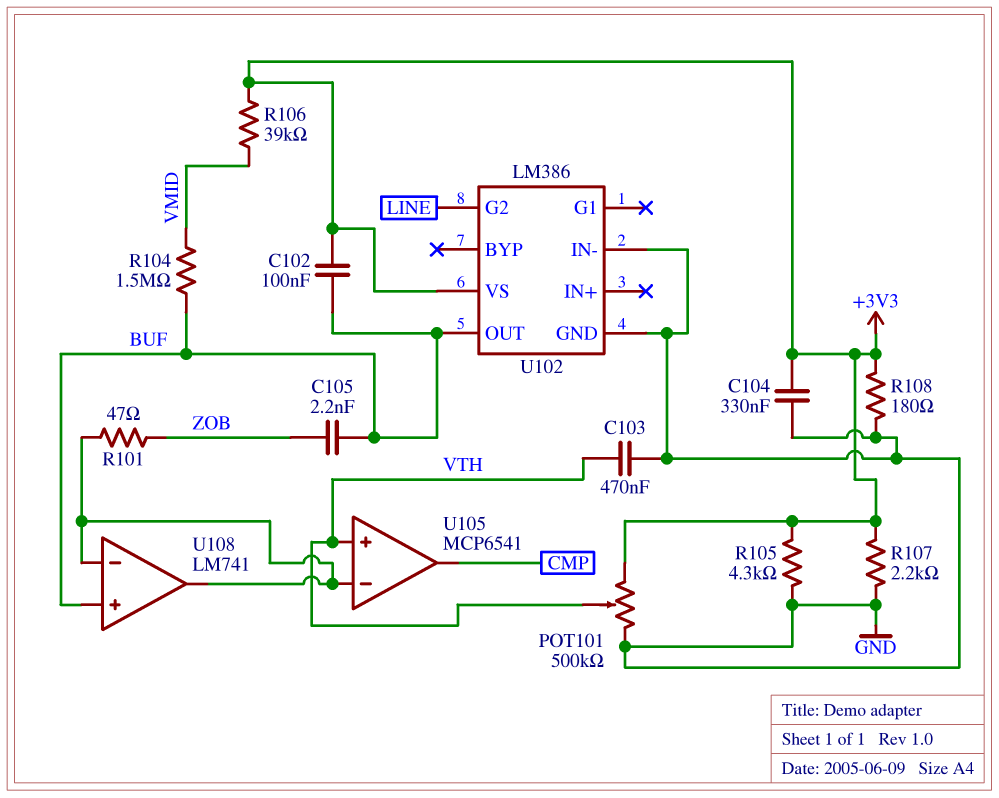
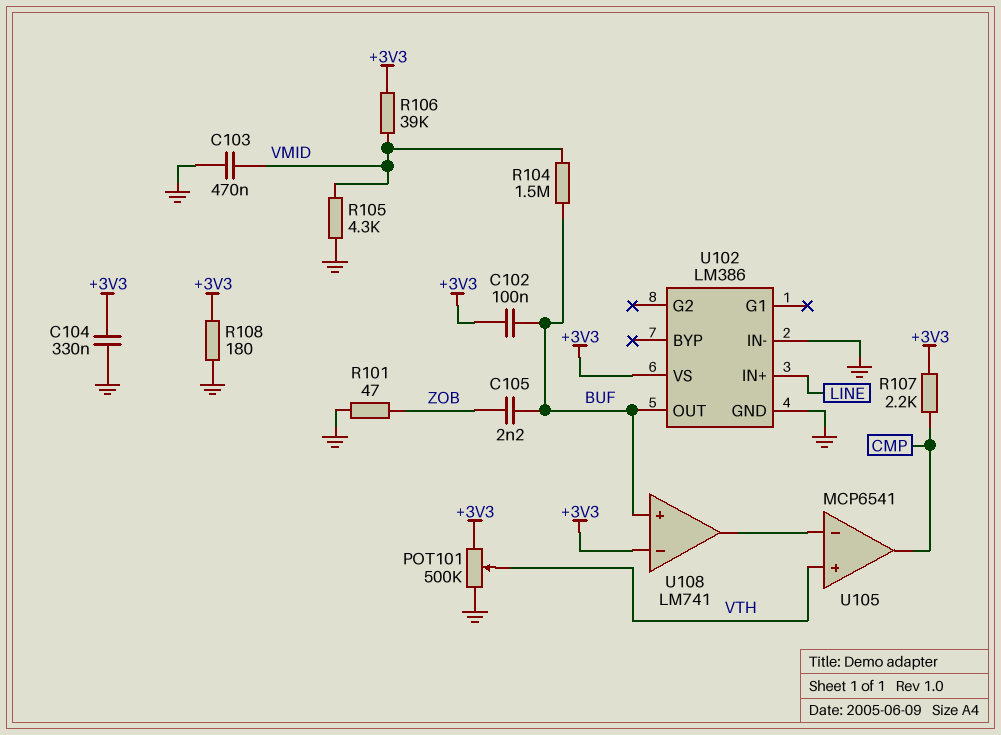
C103: 470nF (GND, VTH) -> 470nF (GND, VMID)
R101: 47 (U105/in-, ZOB) -> 47 (GND, ZOB)
R105: 4.3k (+3V3, GND) -> 4.3k (GND, VMID)
R107: 2.2k (+3V3, GND) -> 2.2k (+3V3, CMP)
U102 pin G2: LINE -> none
U102 pin IN+: none -> LINE
U108 pin in-: U105/in- -> +3V3

